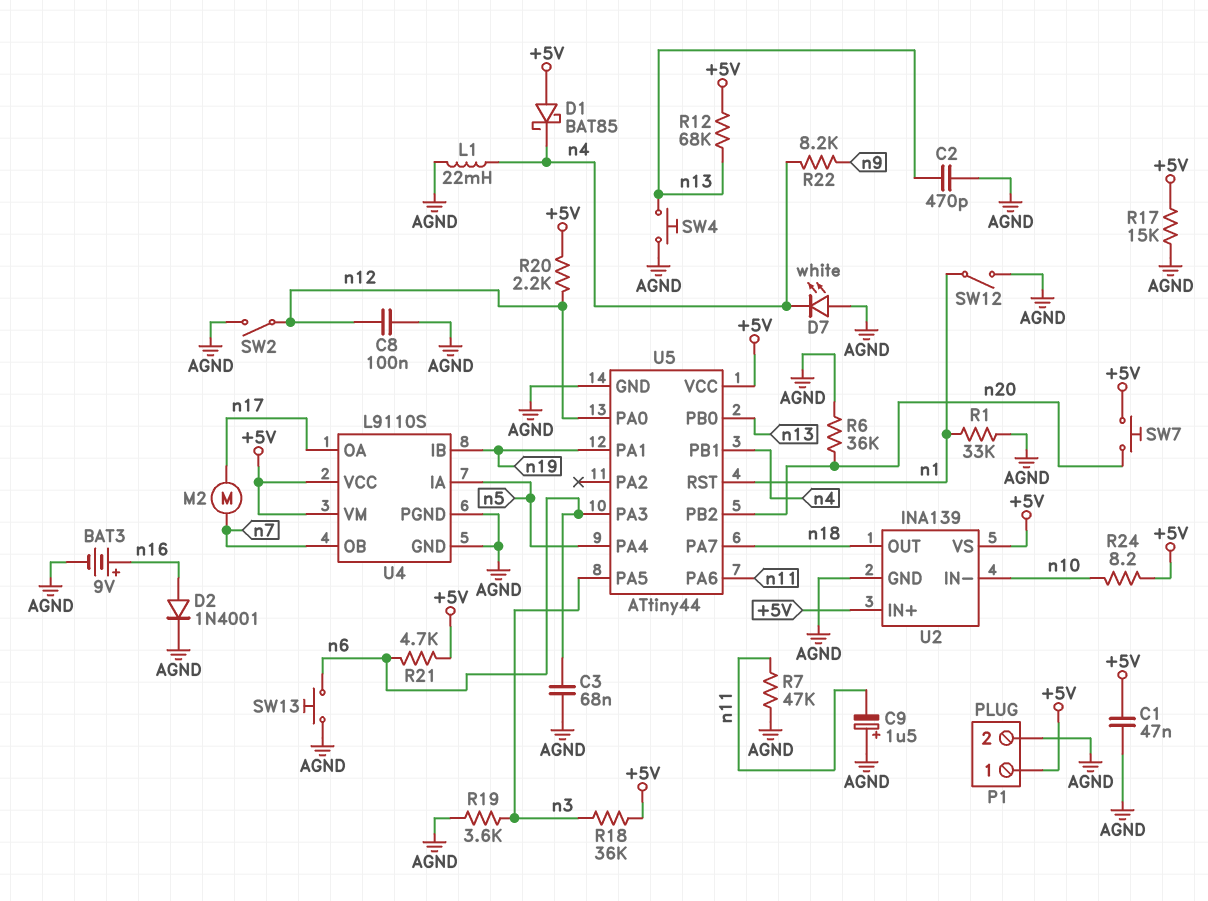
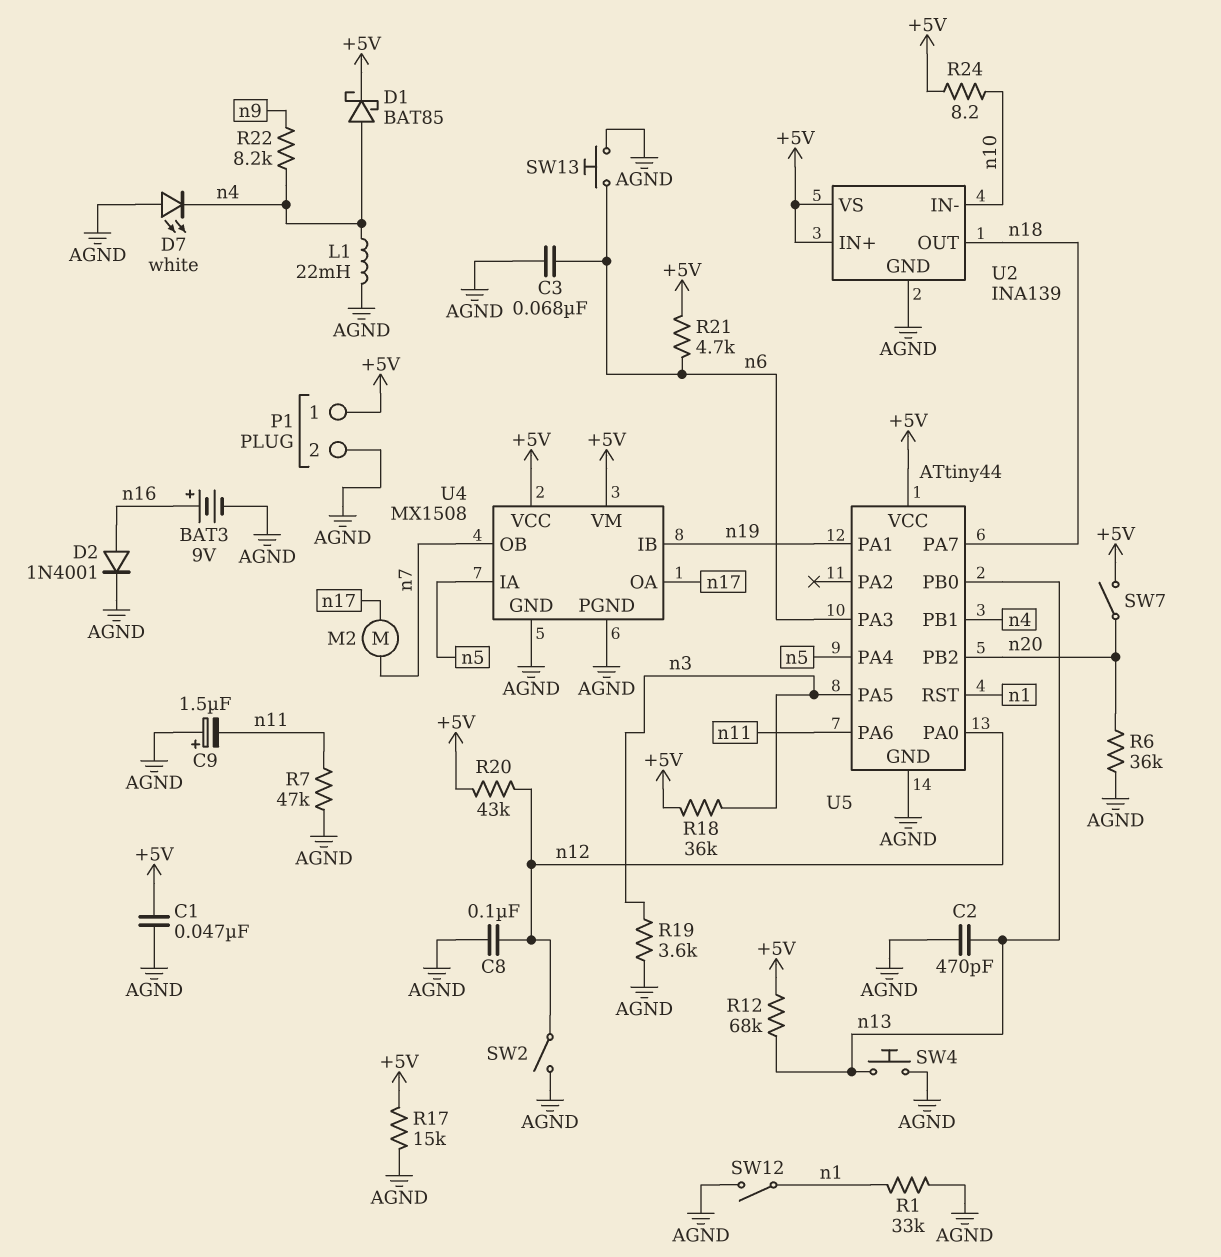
D1: schottky BAT85 (A +5V, K n4) -> schottky BAT85 (A n4, K +5V)
R20: 2.2k (+5V, n12) -> 43k (+5V, n12)
SW7: button (+5V, n20) -> switch (+5V, n20)
U4: L9110S -> MX1508

